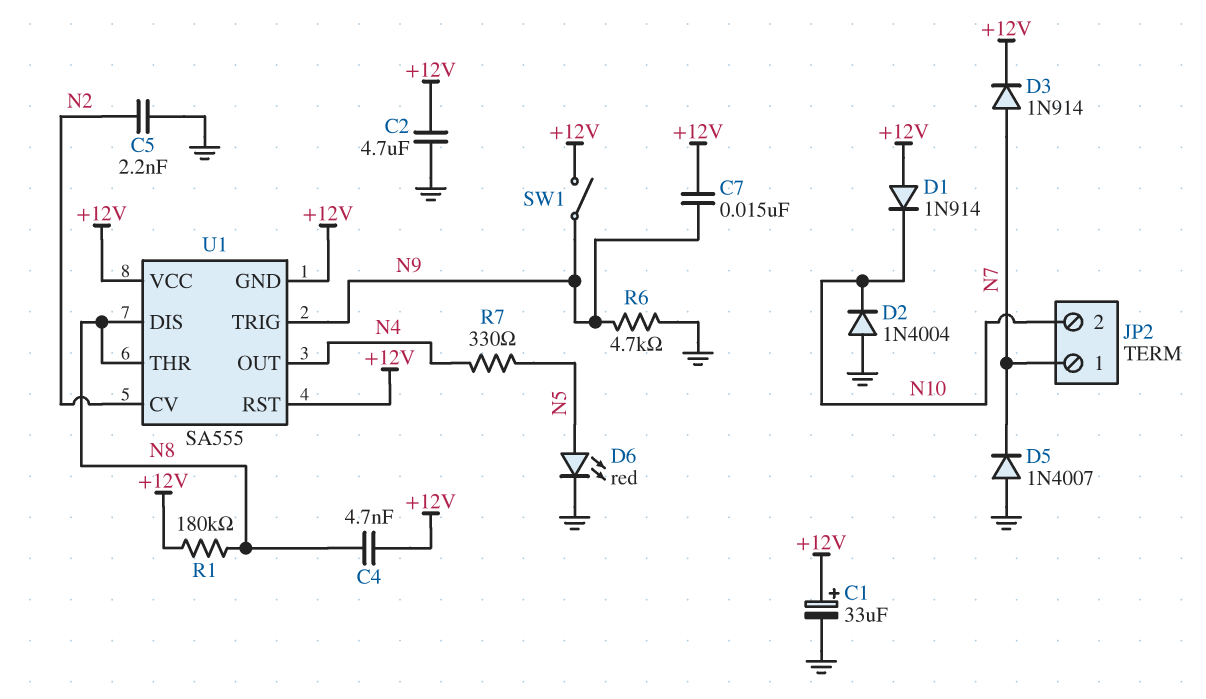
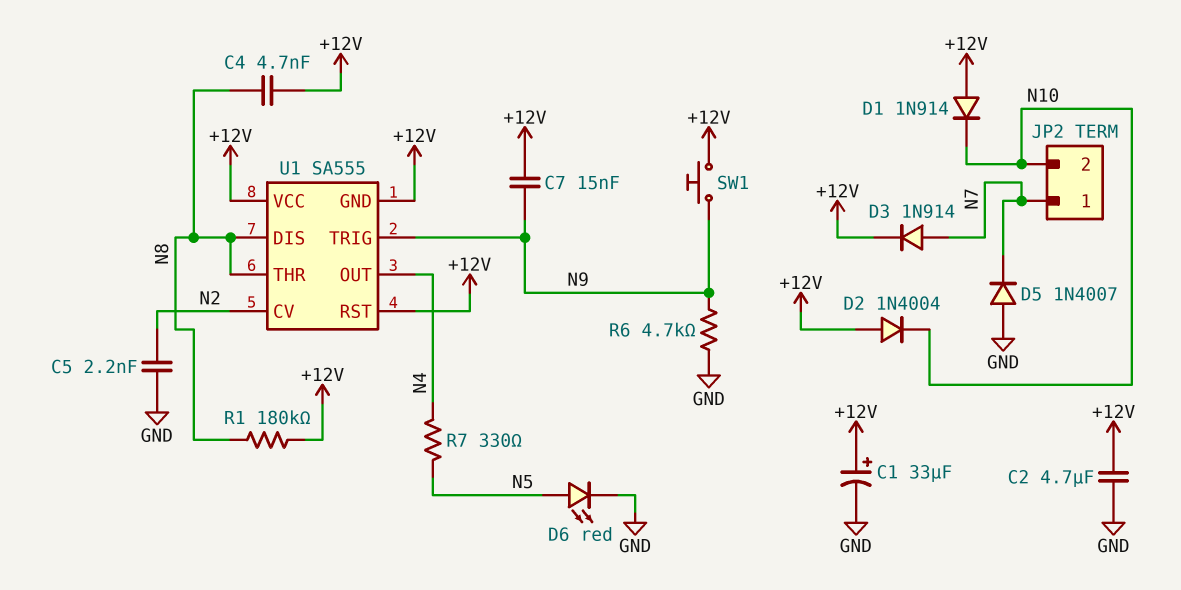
D2: diode 1N4004 (A GND, K N10) -> diode 1N4004 (A +12V, K N10)
SW1: switch (+12V, N9) -> button (+12V, N9)

